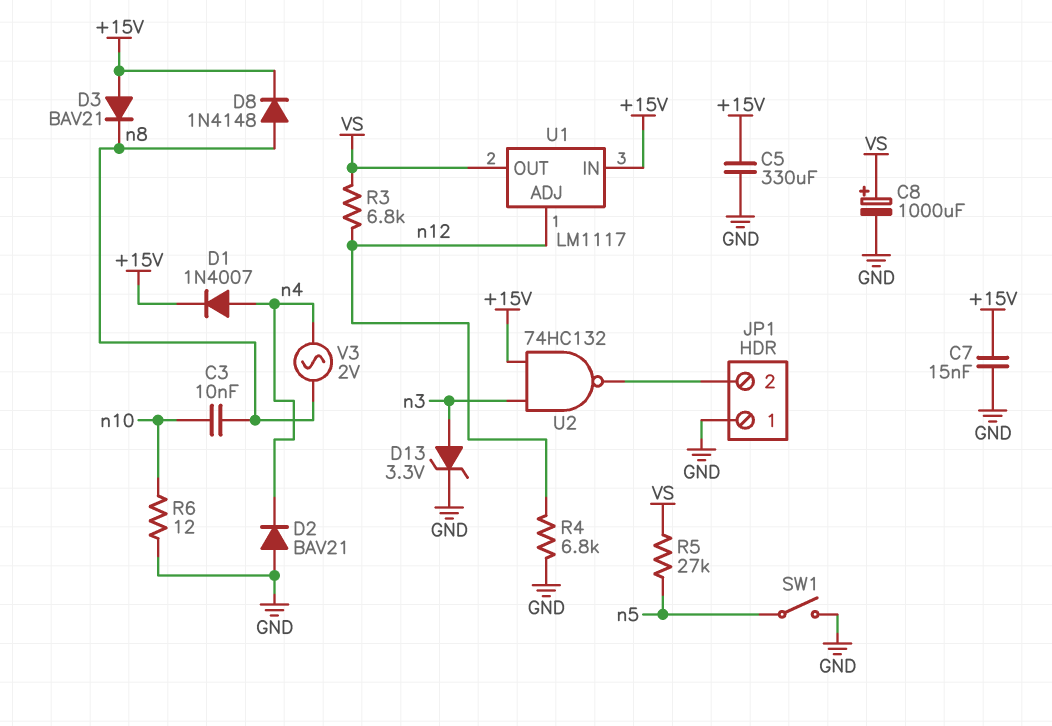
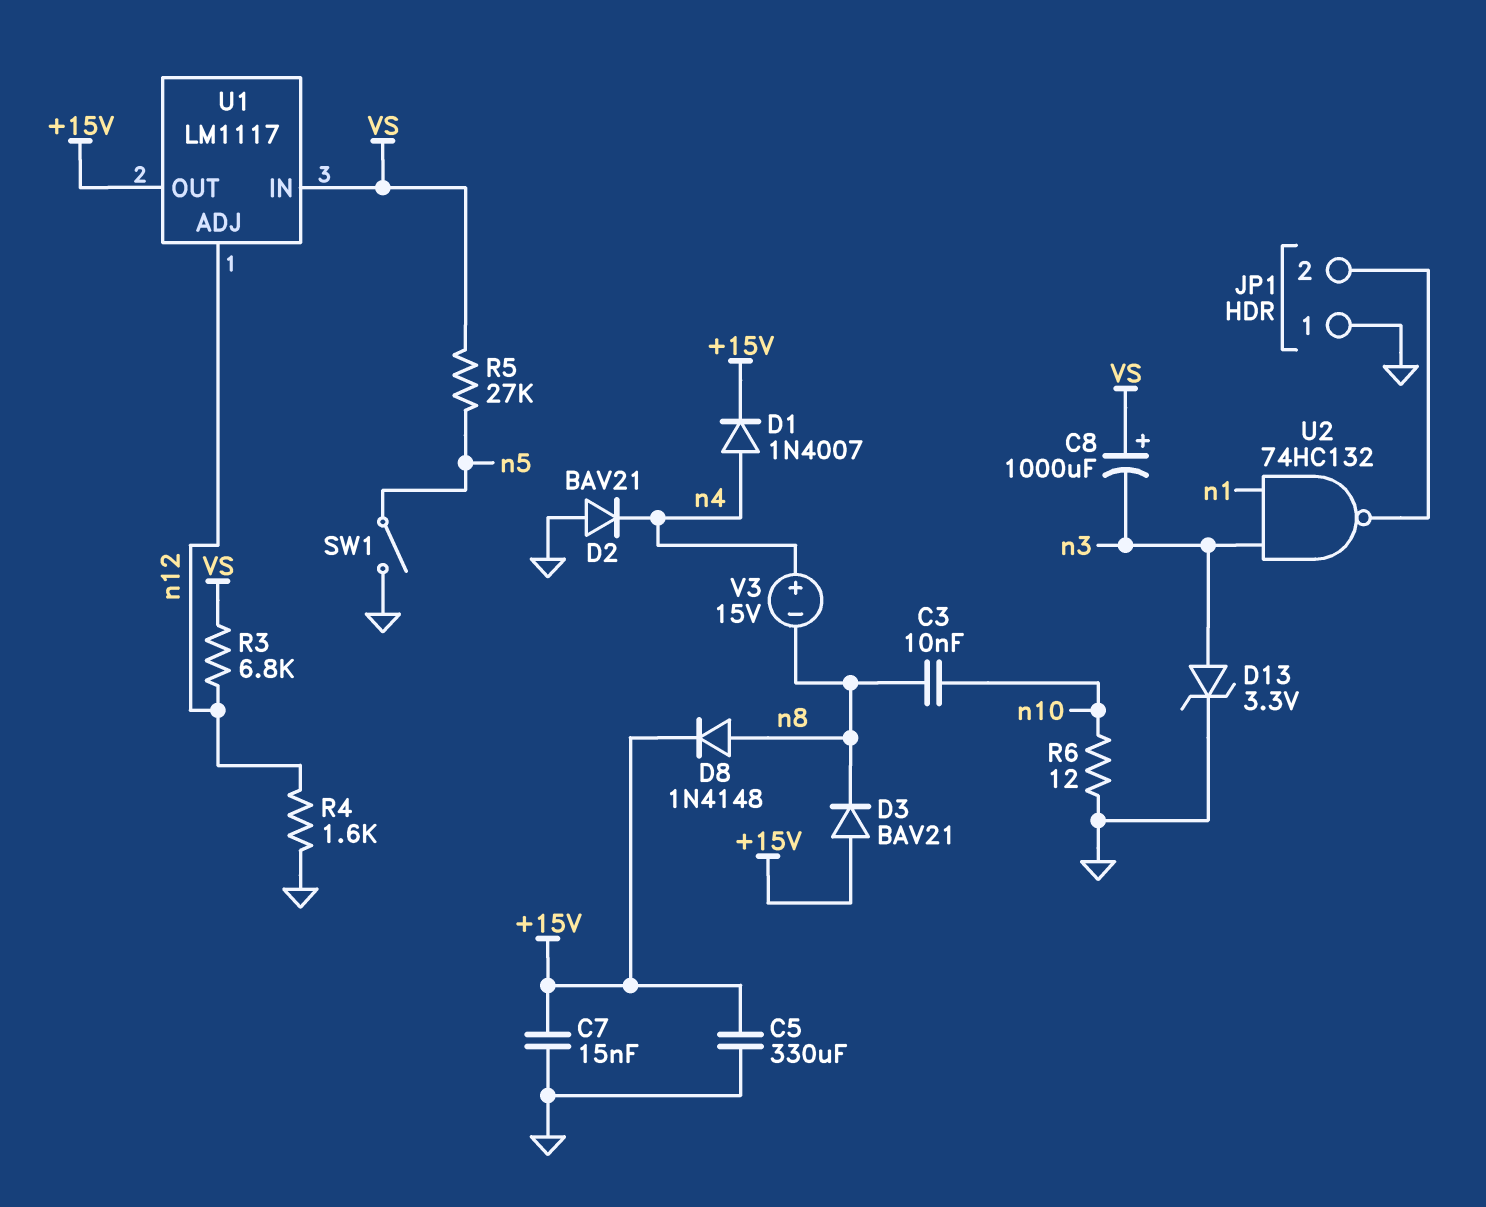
C8: 1000uF (plus VS, minus GND) -> 1000uF (plus VS, minus n3)
R4: 6.8k (GND, n12) -> 1.6k (GND, n12)
U1 pin IN: +15V -> VS
U1 pin OUT: VS -> +15V
U2: NAND 74HC132 (in +15V, in n3, out JP1/2) -> NAND 74HC132 (in n1, in n3, out JP1/2)
V3: AC 2V (n4, n8) -> 15V (plus n4, minus n8)

